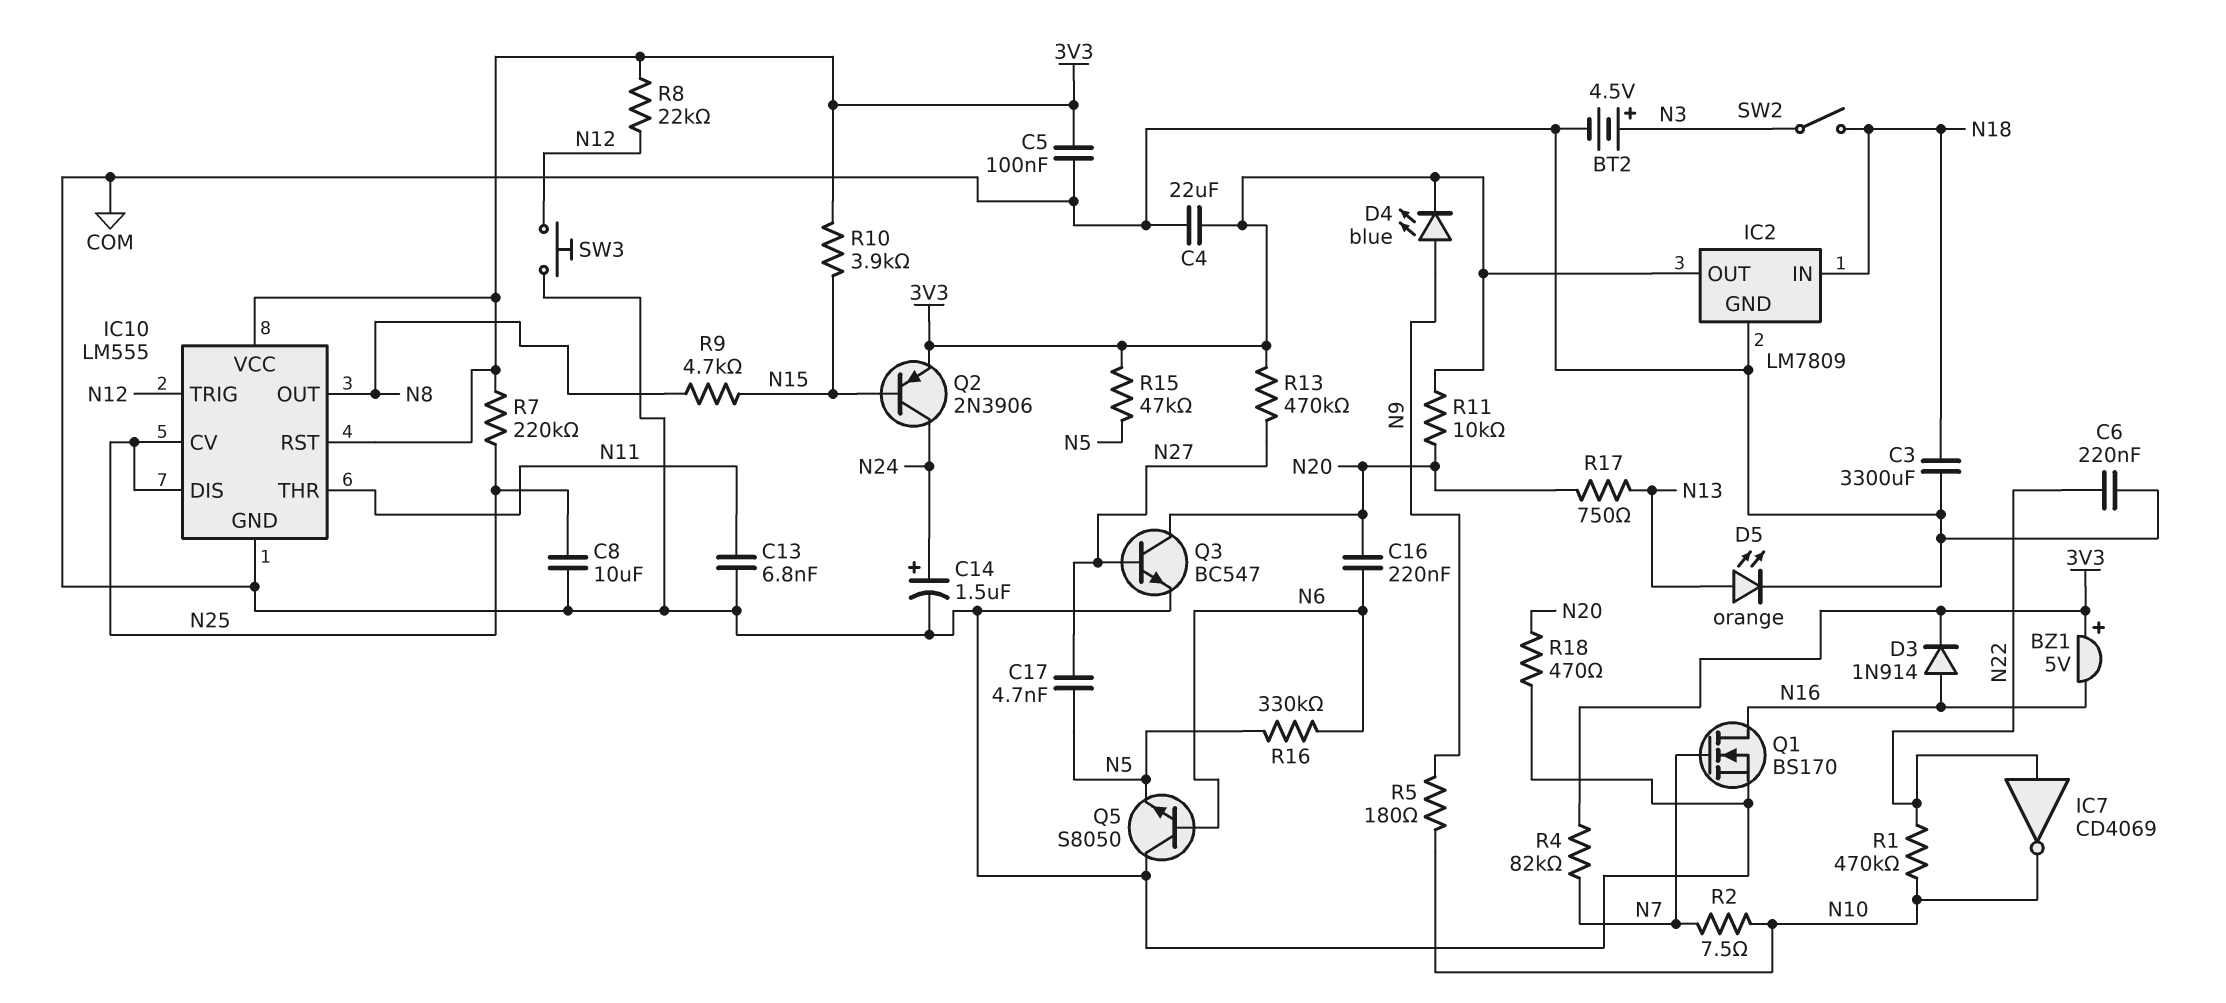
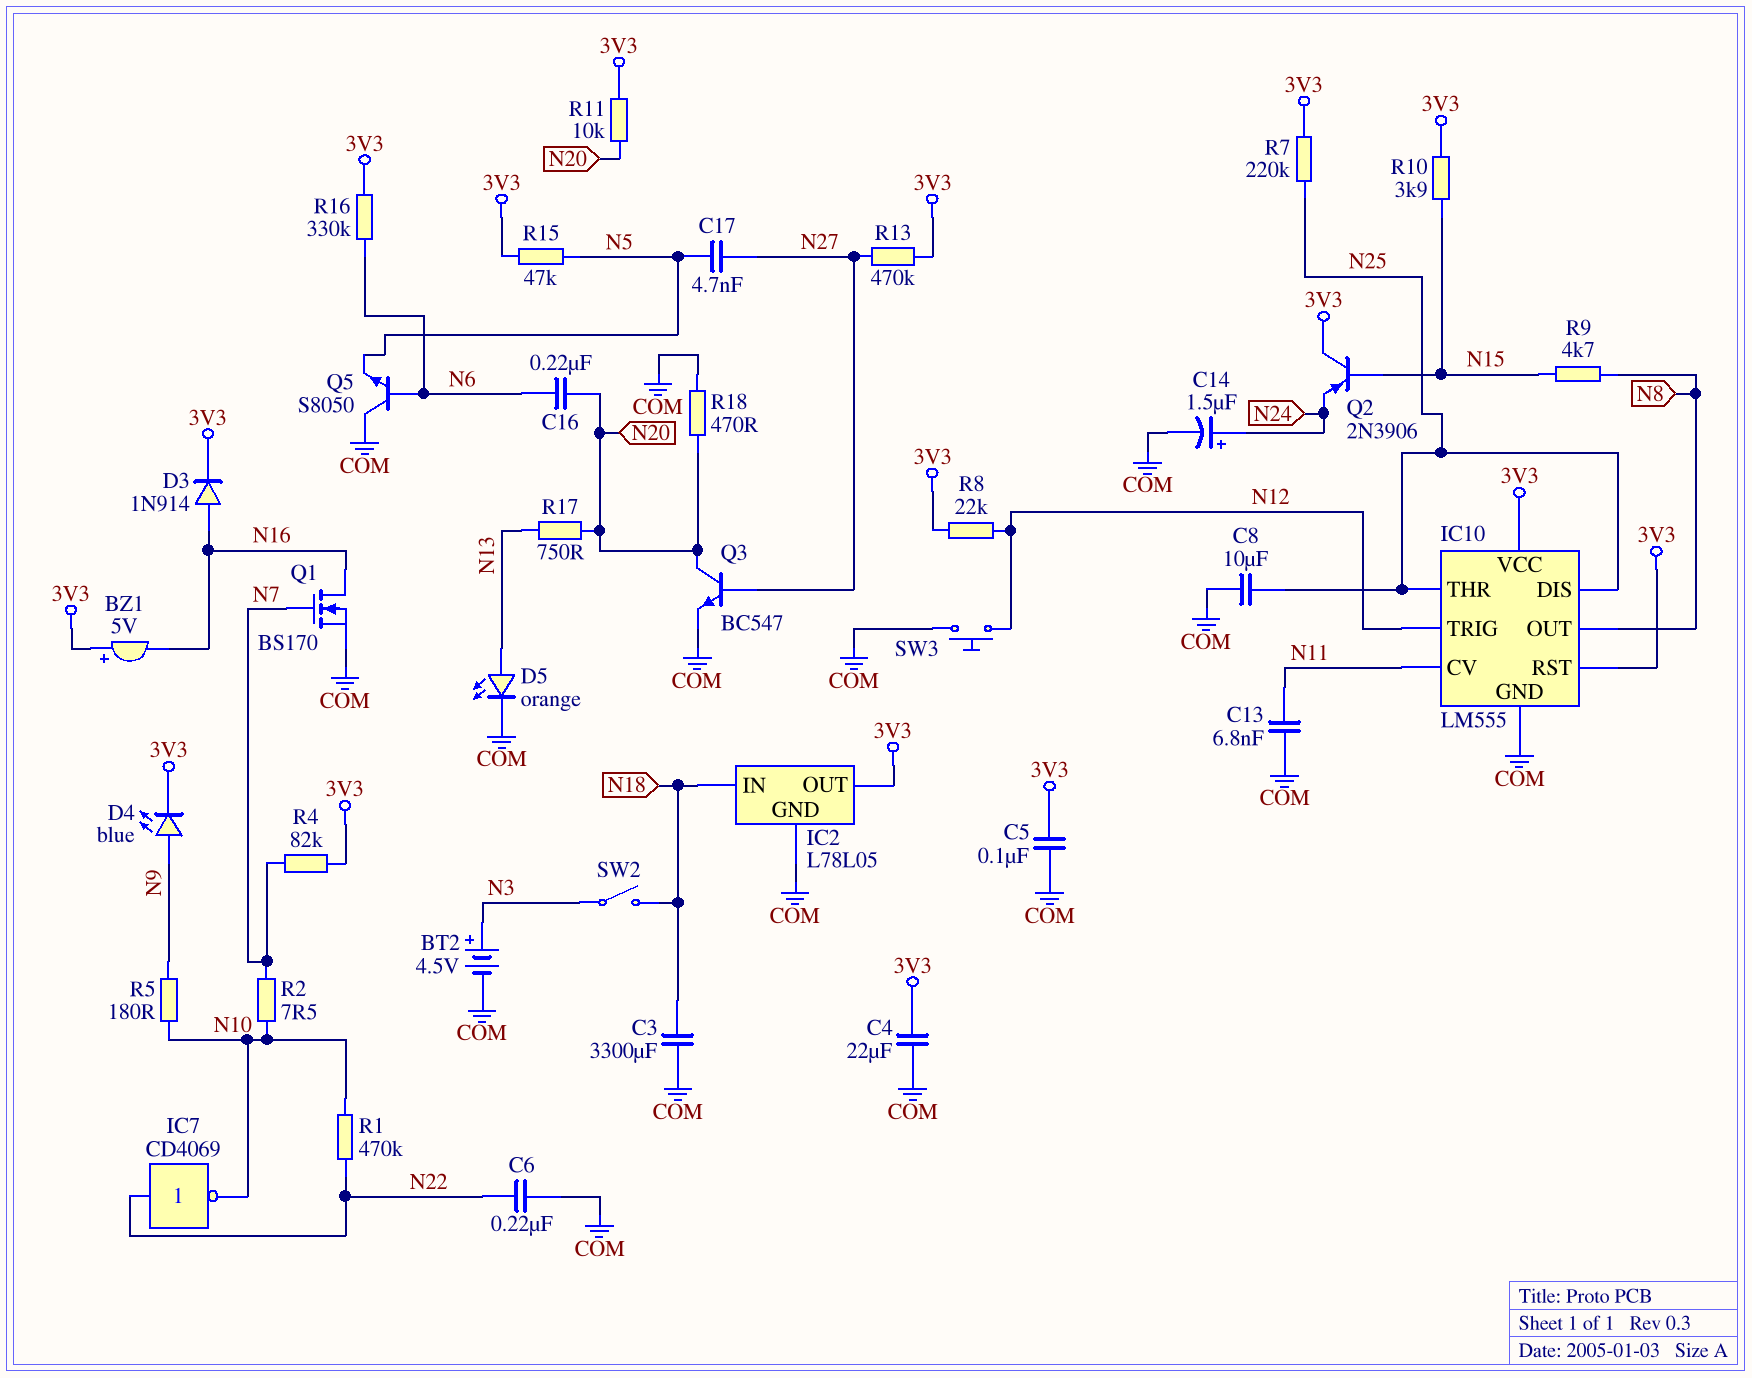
IC2: LM7809 -> L78L05
IC10 pin CV: N25 -> N11
IC10 pin THR: N11 -> N25
Q2: PNP 2N3906 (B N15, C N24, E 3V3) -> PNP 2N3906 (B N15, C 3V3, E N24)
R16: 330k (N5, N6) -> 330k (3V3, N6)

